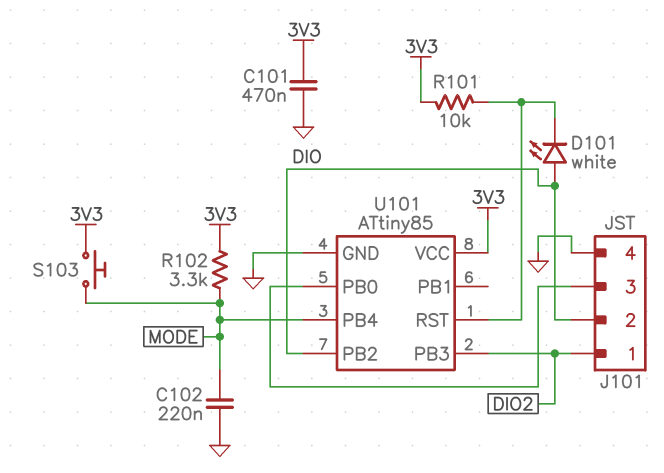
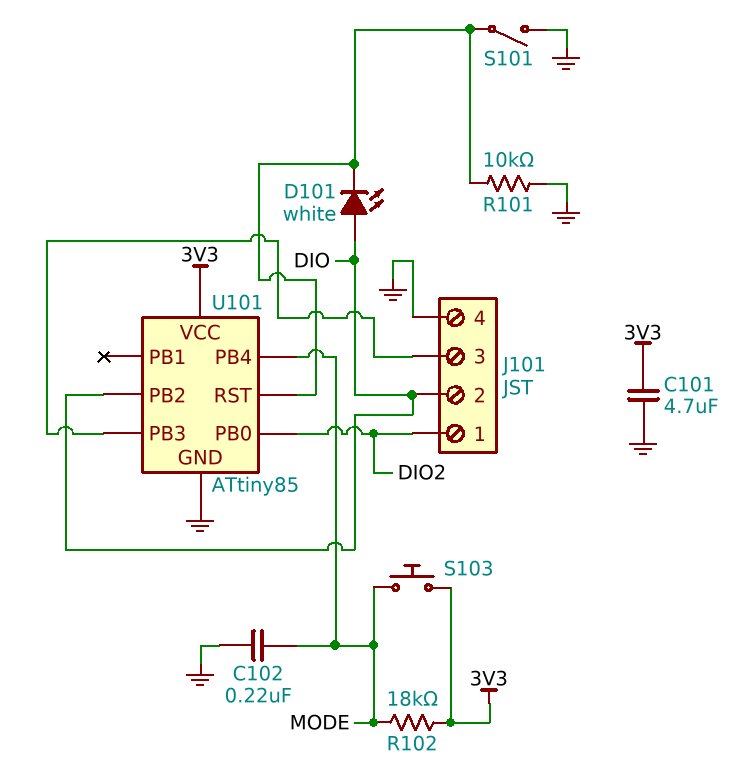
C101: 470nF (3V3, GND) -> 4.7uF (3V3, GND)
R101: 10k (3V3, U101/RST) -> 10k (GND, U101/RST)
R102: 3.3k (3V3, MODE) -> 18k (3V3, MODE)
S101: none -> switch (GND, U101/RST)
U101 pin PB0: J101/3 -> DIO2
U101 pin PB3: DIO2 -> J101/3

